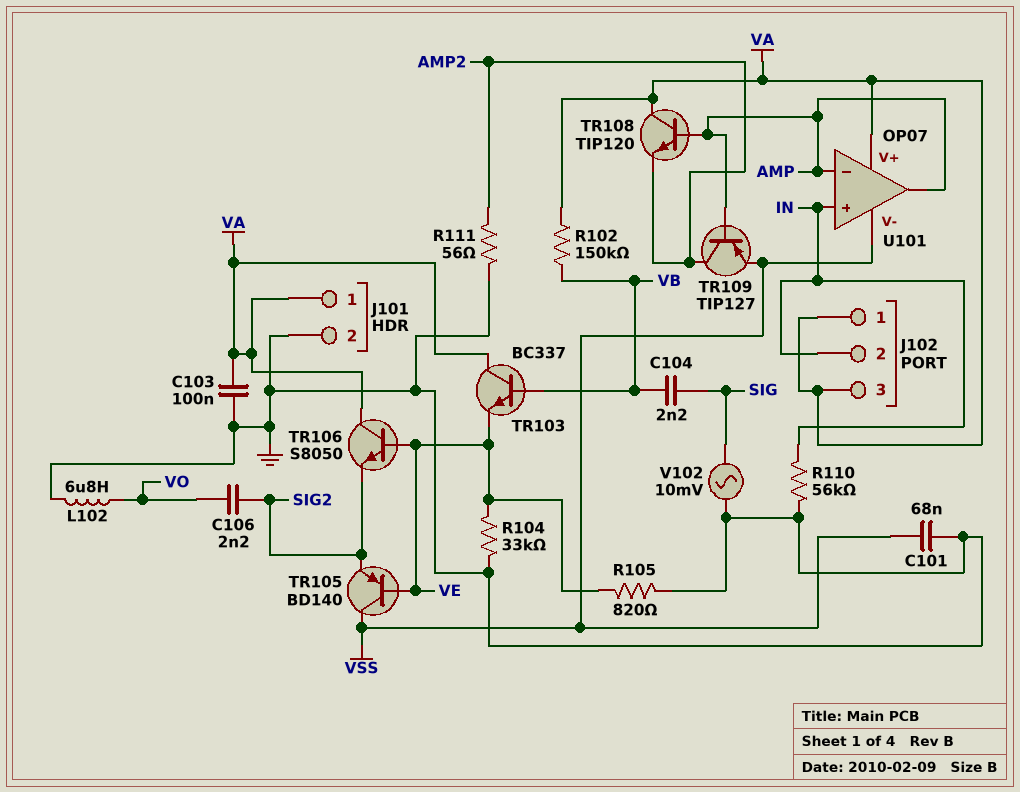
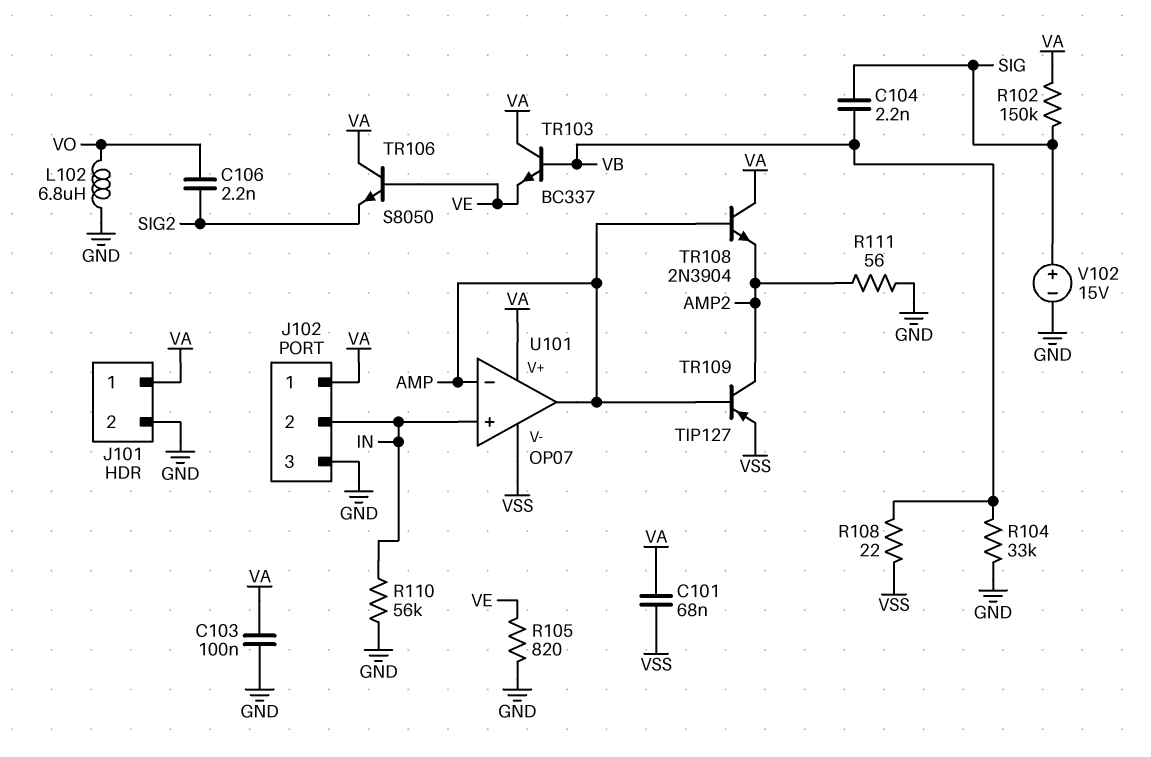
C101: 68nF (GND, VSS) -> 68nF (VA, VSS)
J102 pin 3: VA -> GND
R102: 150k (VA, VB) -> 150k (SIG, VA)
R104: 33k (GND, VE) -> 33k (GND, VB)
R108: none -> 22 (VB, VSS)
TR105: PNP BD140 (B VE, C VSS, E SIG2) -> none
TR108: NPN TIP120 (B AMP, C VA, E AMP2) -> NPN 2N3904 (B AMP, C VA, E AMP2)
V102: AC 10mV (GND, SIG) -> 15V (plus SIG, minus GND)

